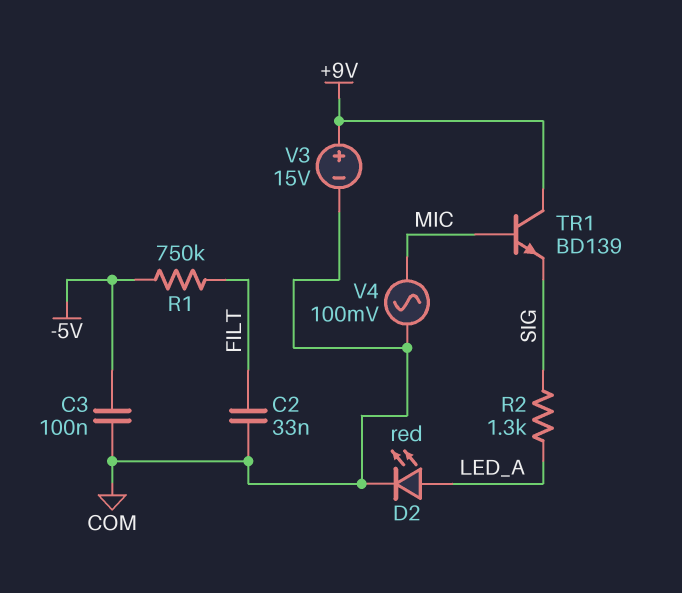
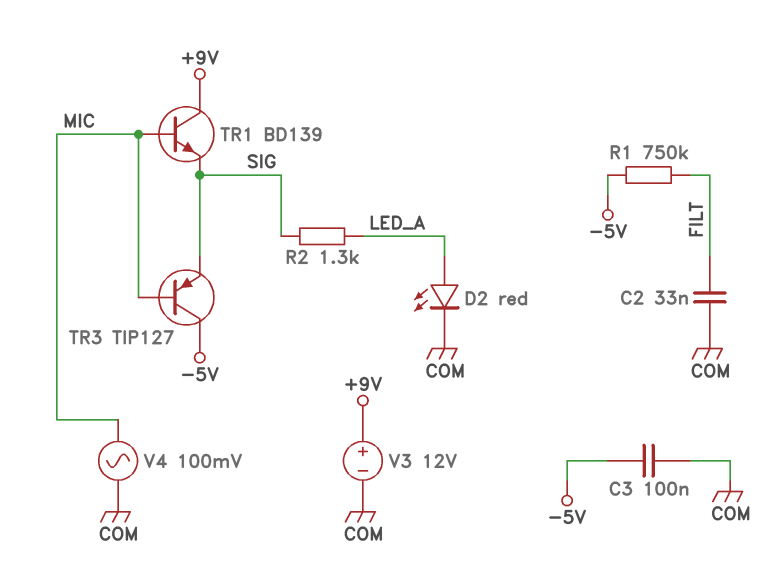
TR3: none -> PNP TIP127 (B MIC, C -5V, E SIG)
V3: 15V (plus +9V, minus COM) -> 12V (plus +9V, minus COM)

